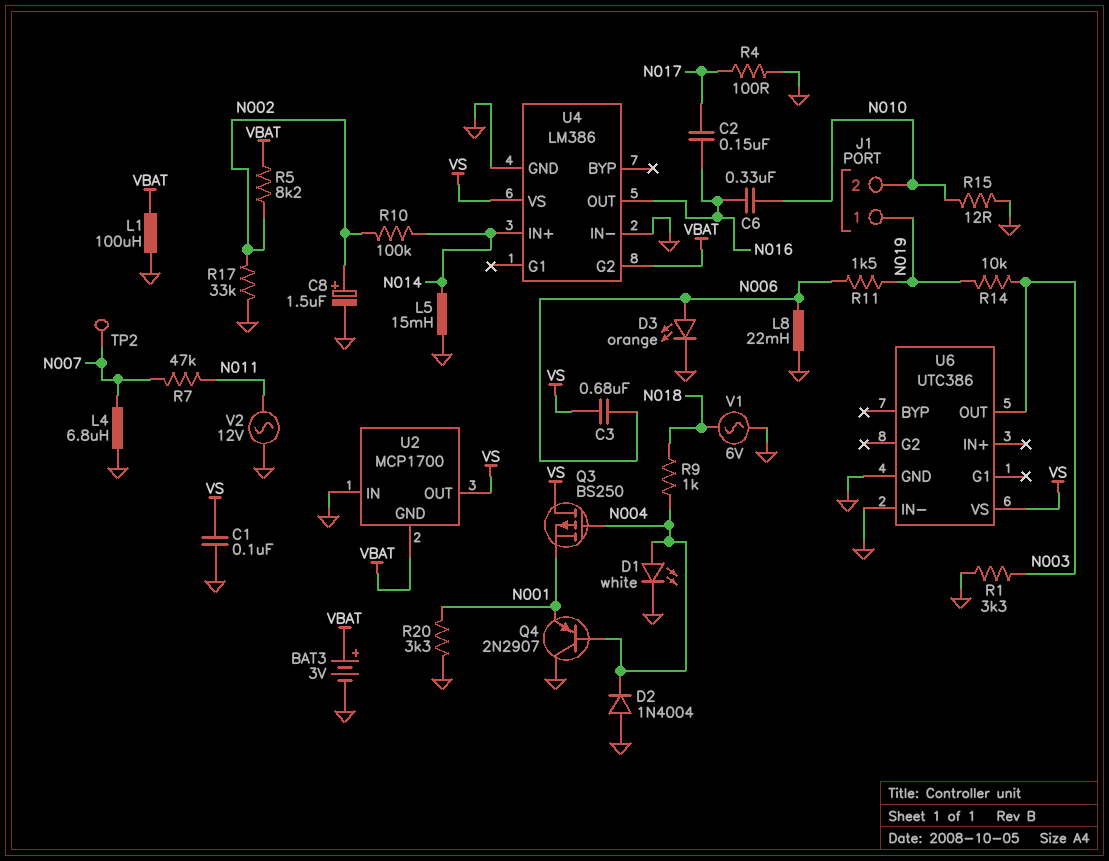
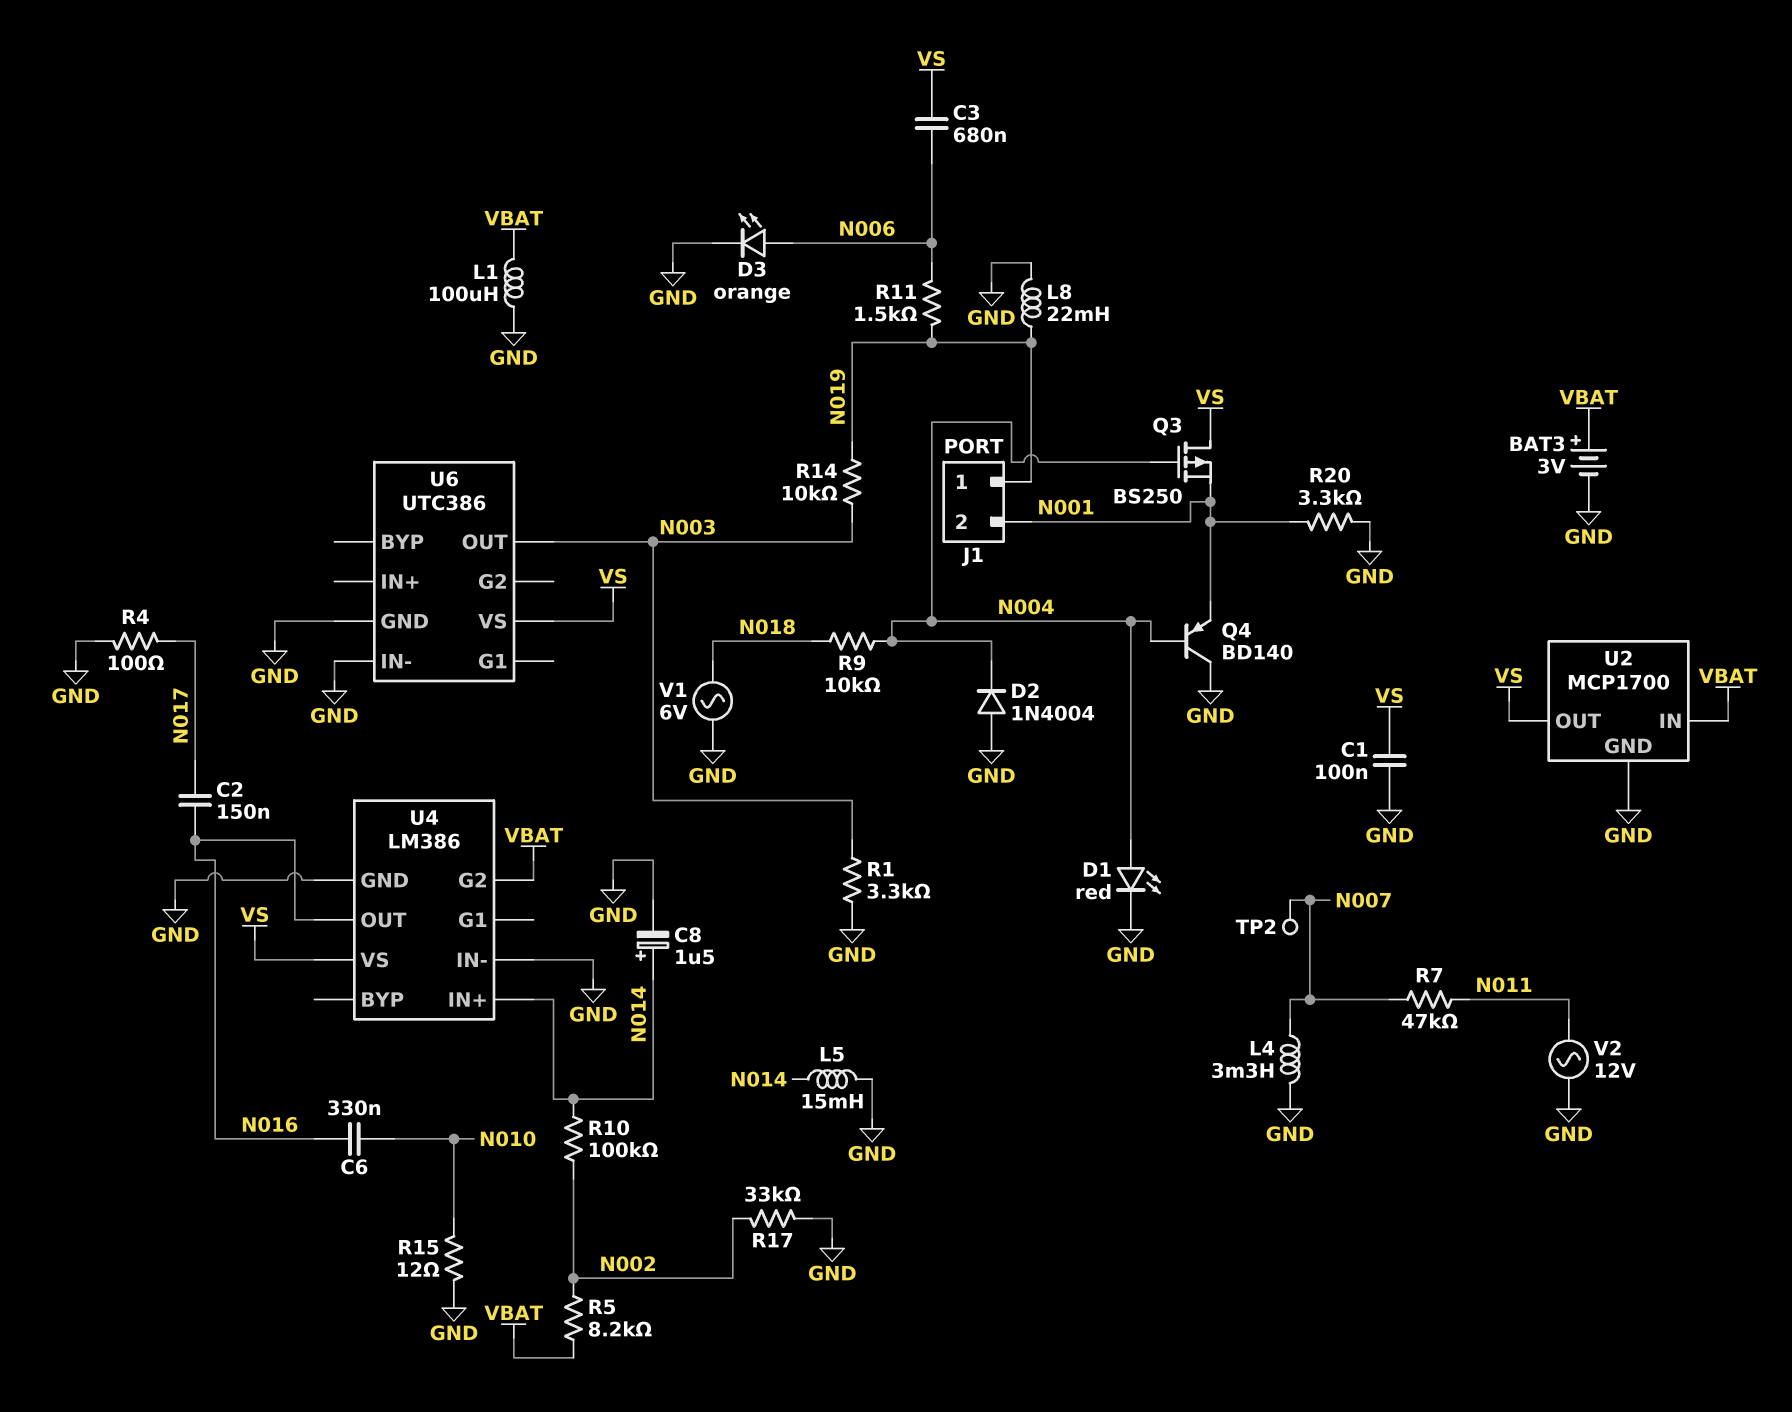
C8: 1.5uF (plus N002, minus GND) -> 1.5uF (plus N014, minus GND)
D1: LED white (A N004, K GND) -> LED red (A N004, K GND)
J1 pin 2: N010 -> N001
L4: 6.8uH (GND, N007) -> 3.3mH (GND, N007)
L8: 22mH (GND, N006) -> 22mH (GND, N019)
Q4: PNP 2N2907 (B N004, C GND, E N001) -> PNP BD140 (B N004, C GND, E N001)
R9: 1k (N004, N018) -> 10k (N004, N018)
U2 pin GND: VBAT -> GND
U2 pin IN: GND -> VBAT

